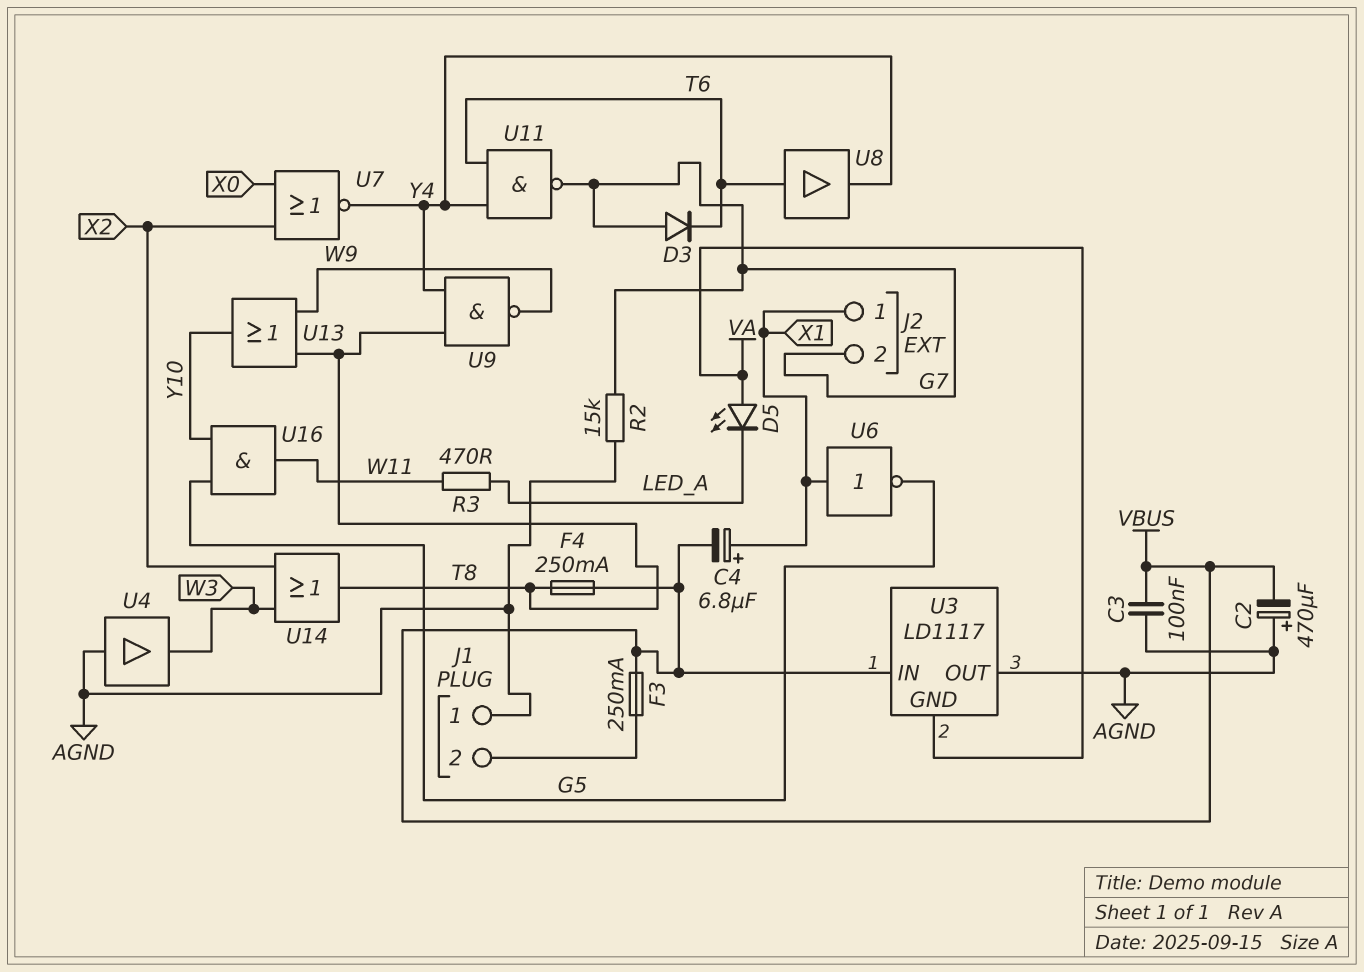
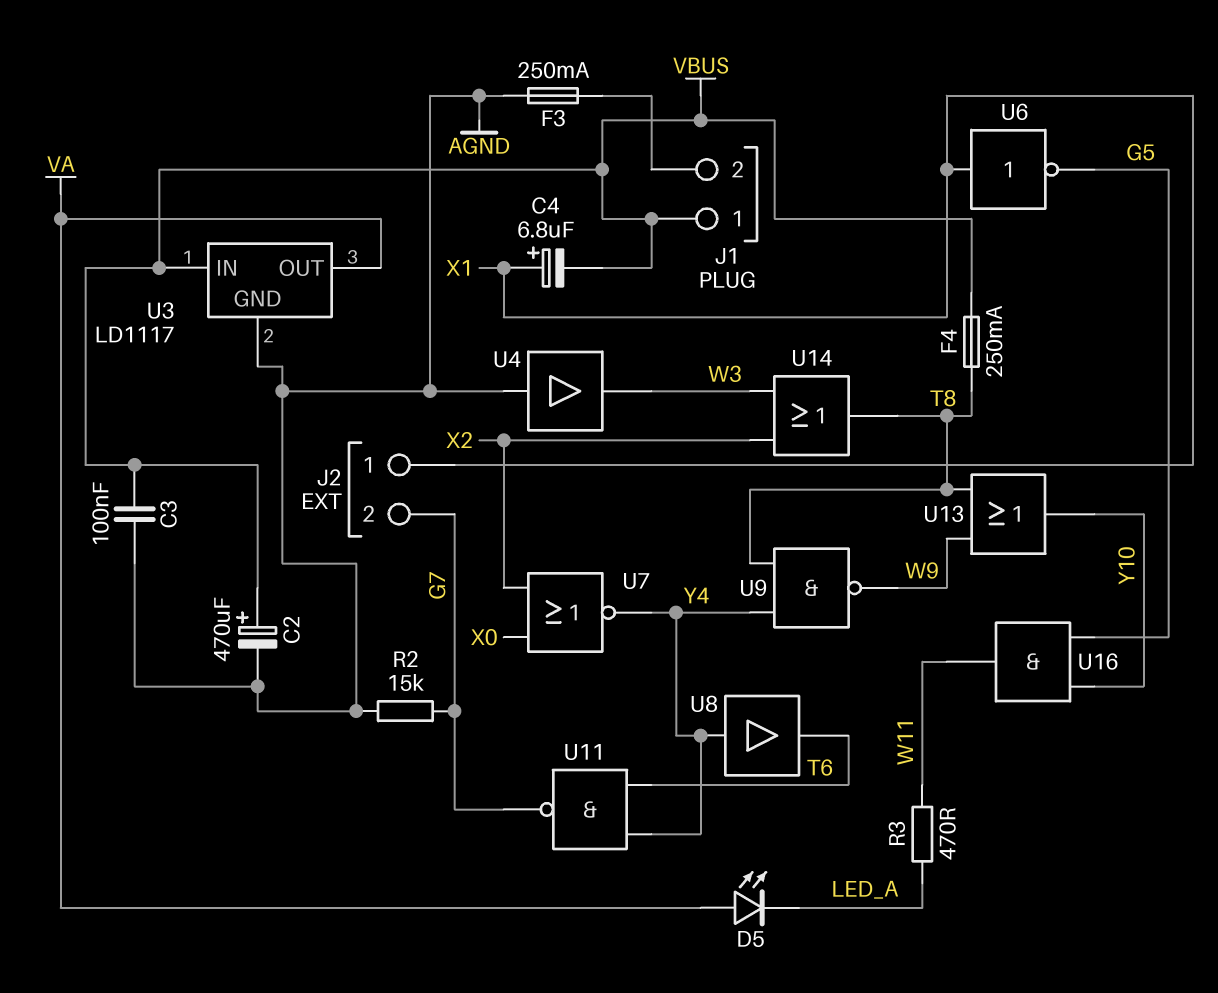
C2: 470uF (plus AGND, minus VBUS) -> 470uF (plus VBUS, minus AGND)
D3: diode (A G7, K T6) -> none
F3: 250mA (J1/2, VBUS) -> 250mA (AGND, J1/2)
J1 pin 1: AGND -> VBUS
U3 pin GND: VA -> AGND
U3 pin OUT: AGND -> VA
U8: buffer (in T6, out Y4) -> buffer (in Y4, out T6)

